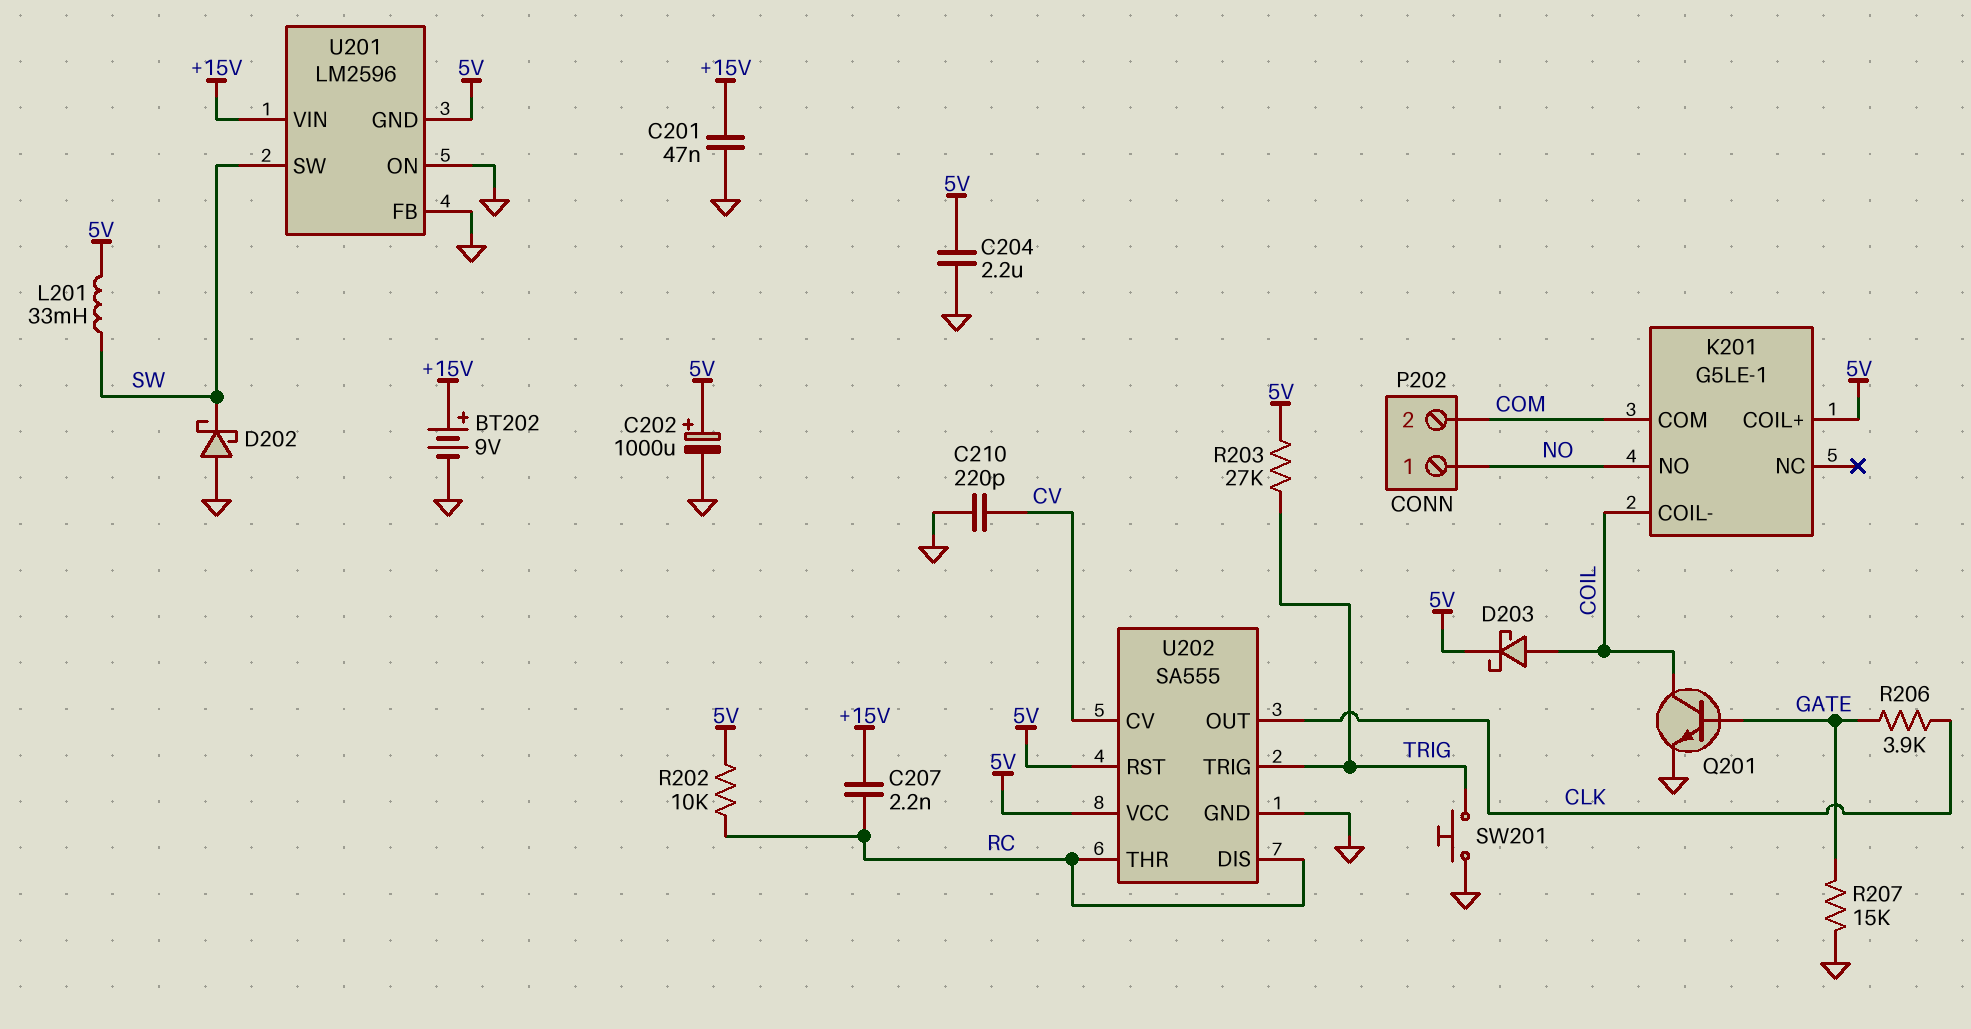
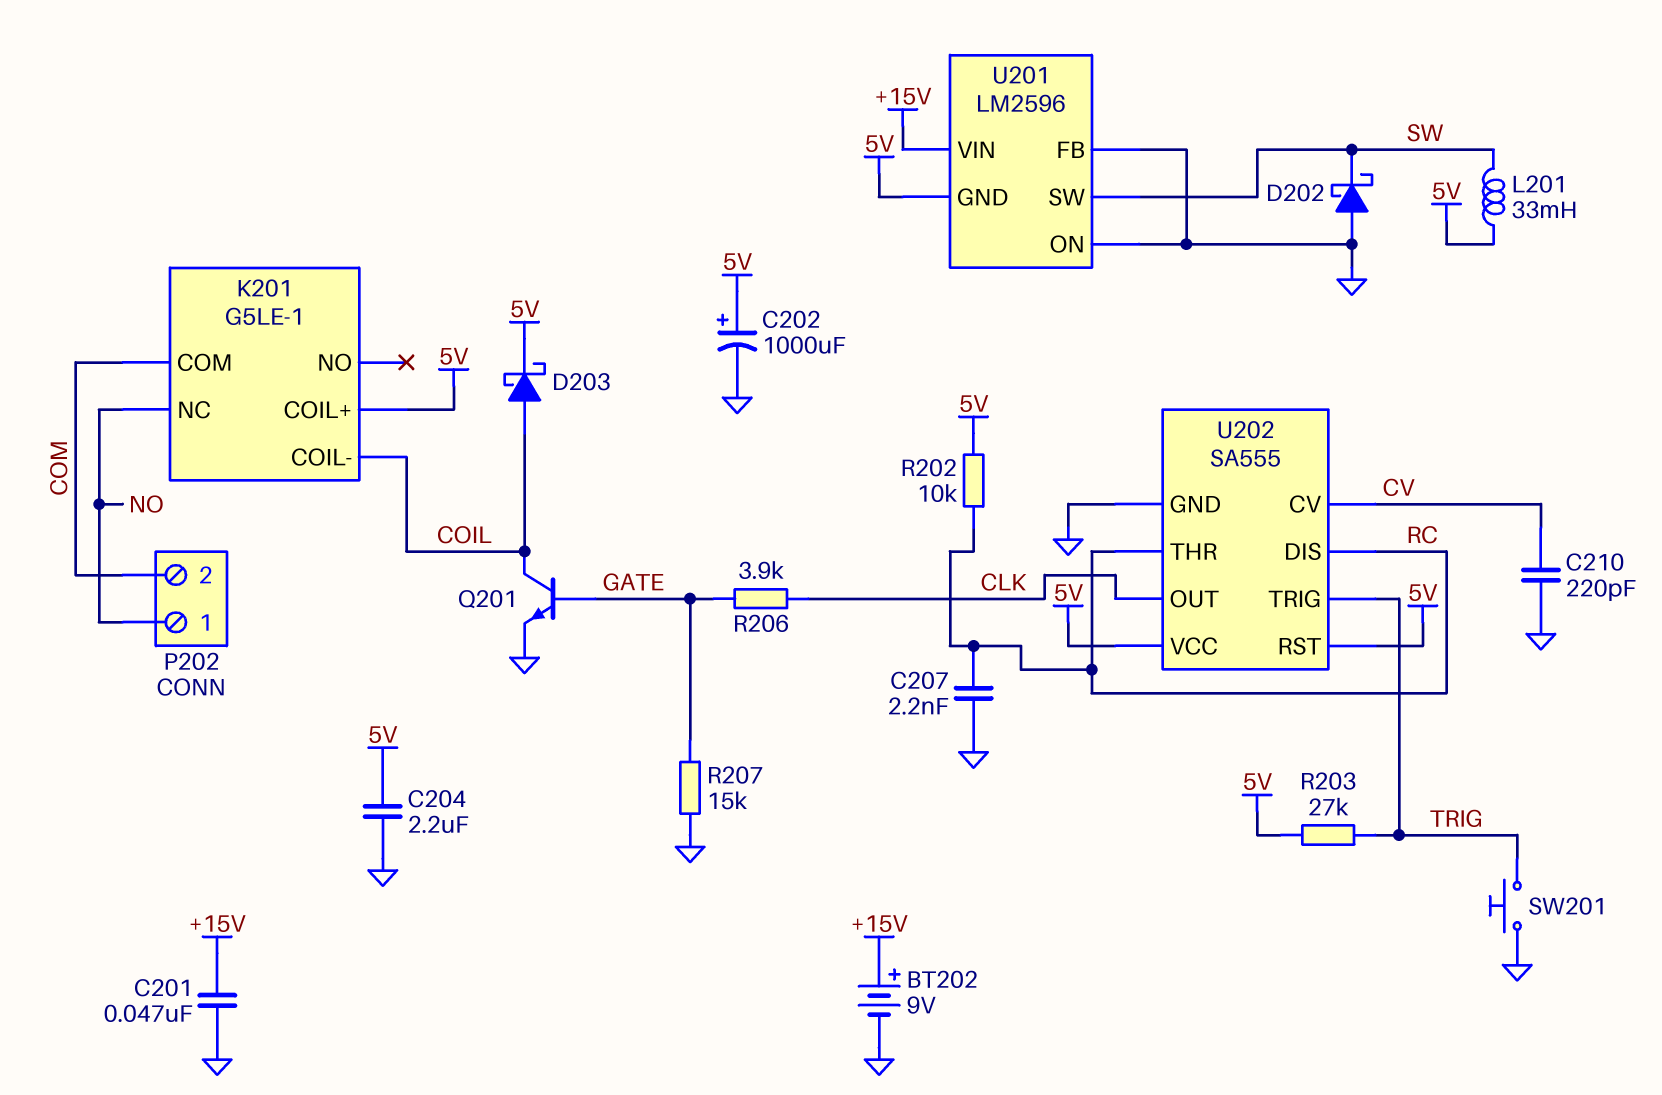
C207: 2.2nF (+15V, RC) -> 2.2nF (GND, RC)
K201 pin NC: none -> NO
K201 pin NO: NO -> none

